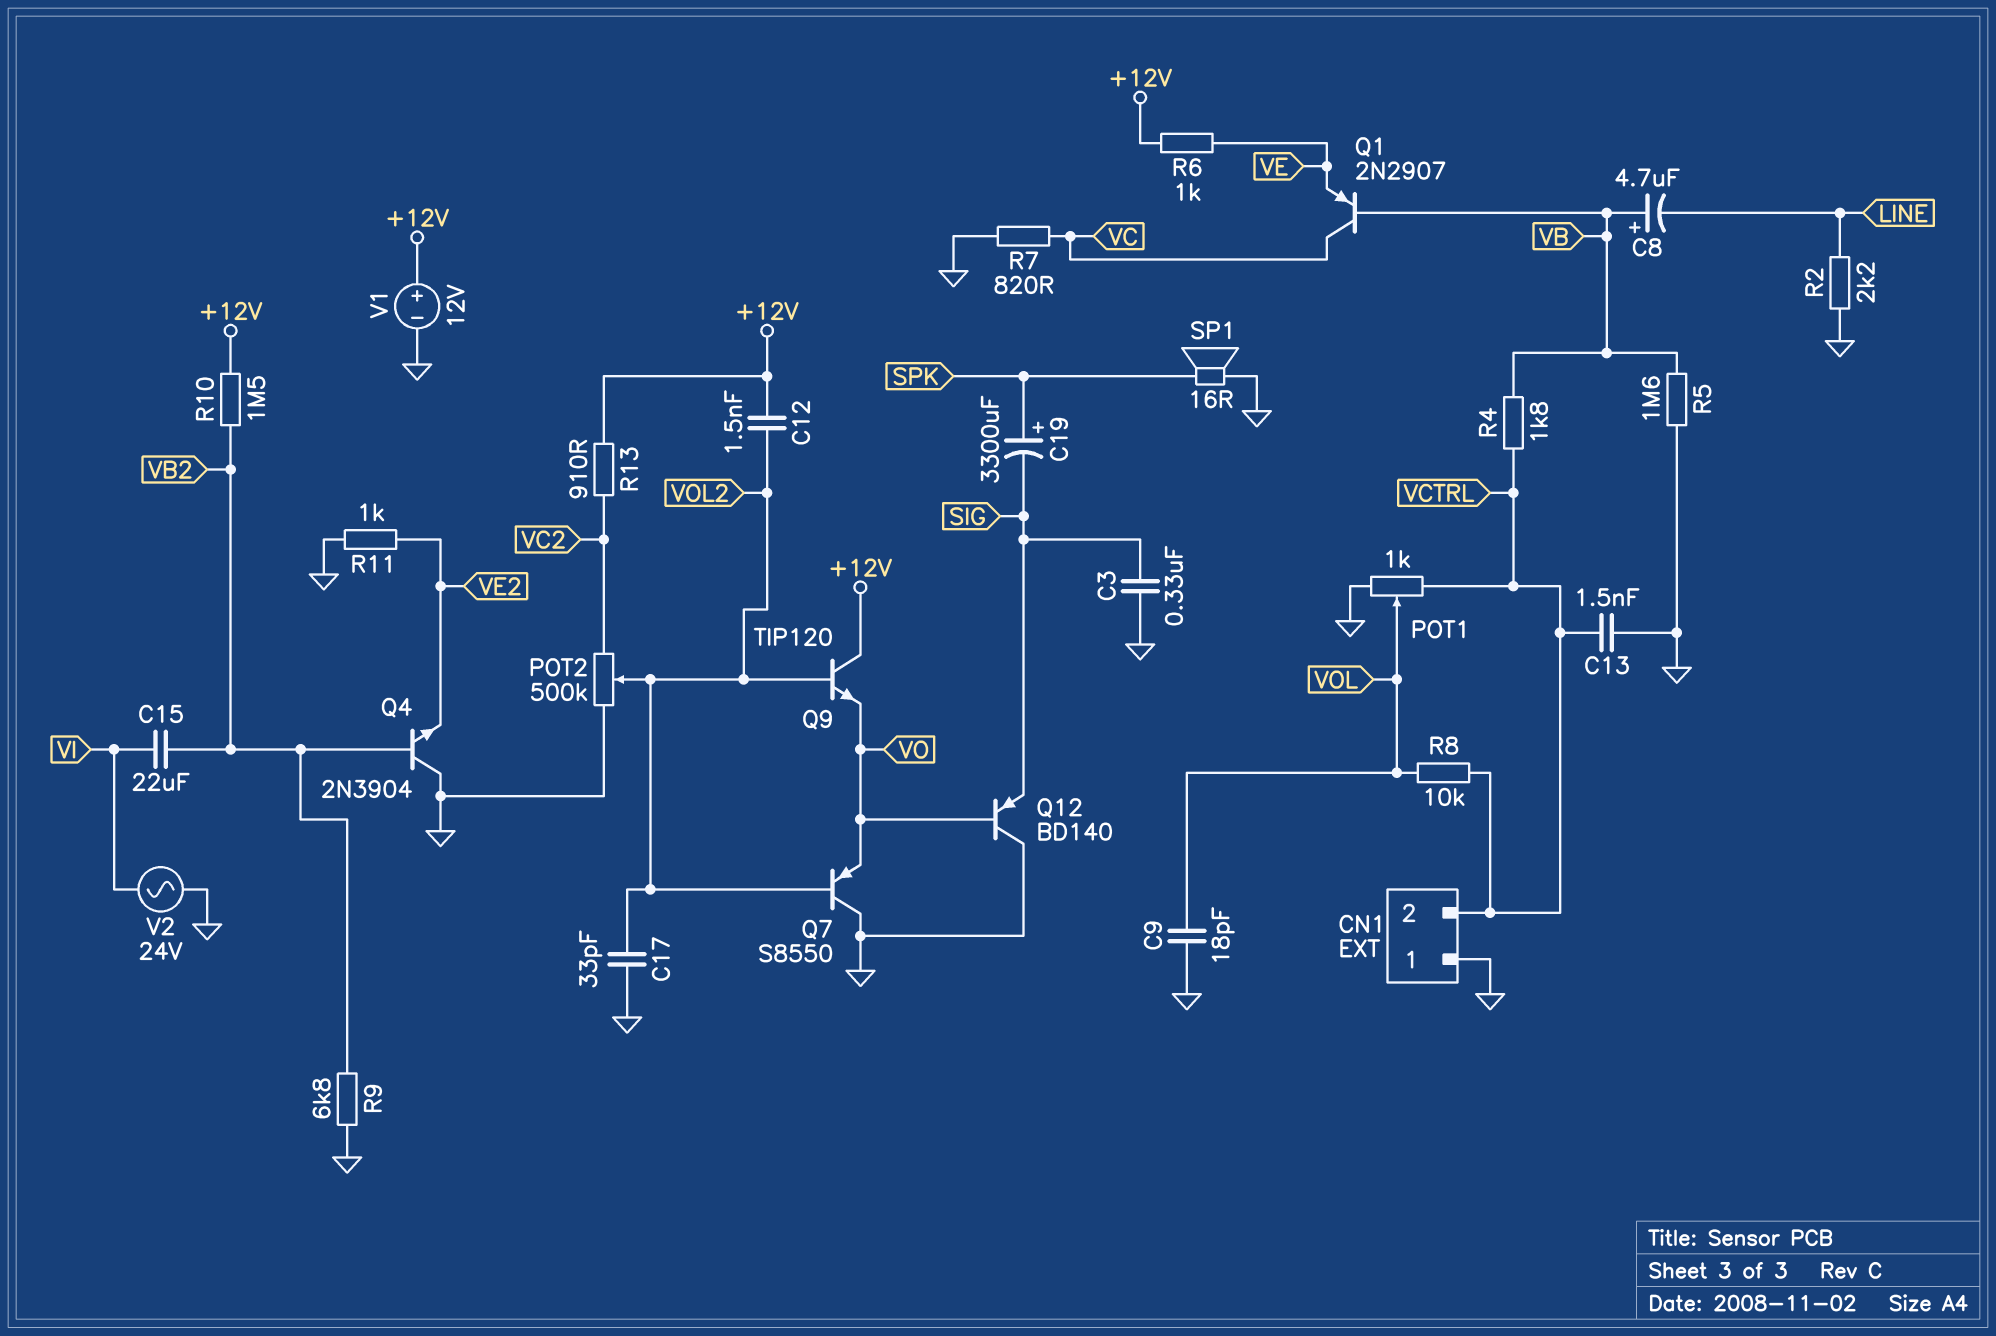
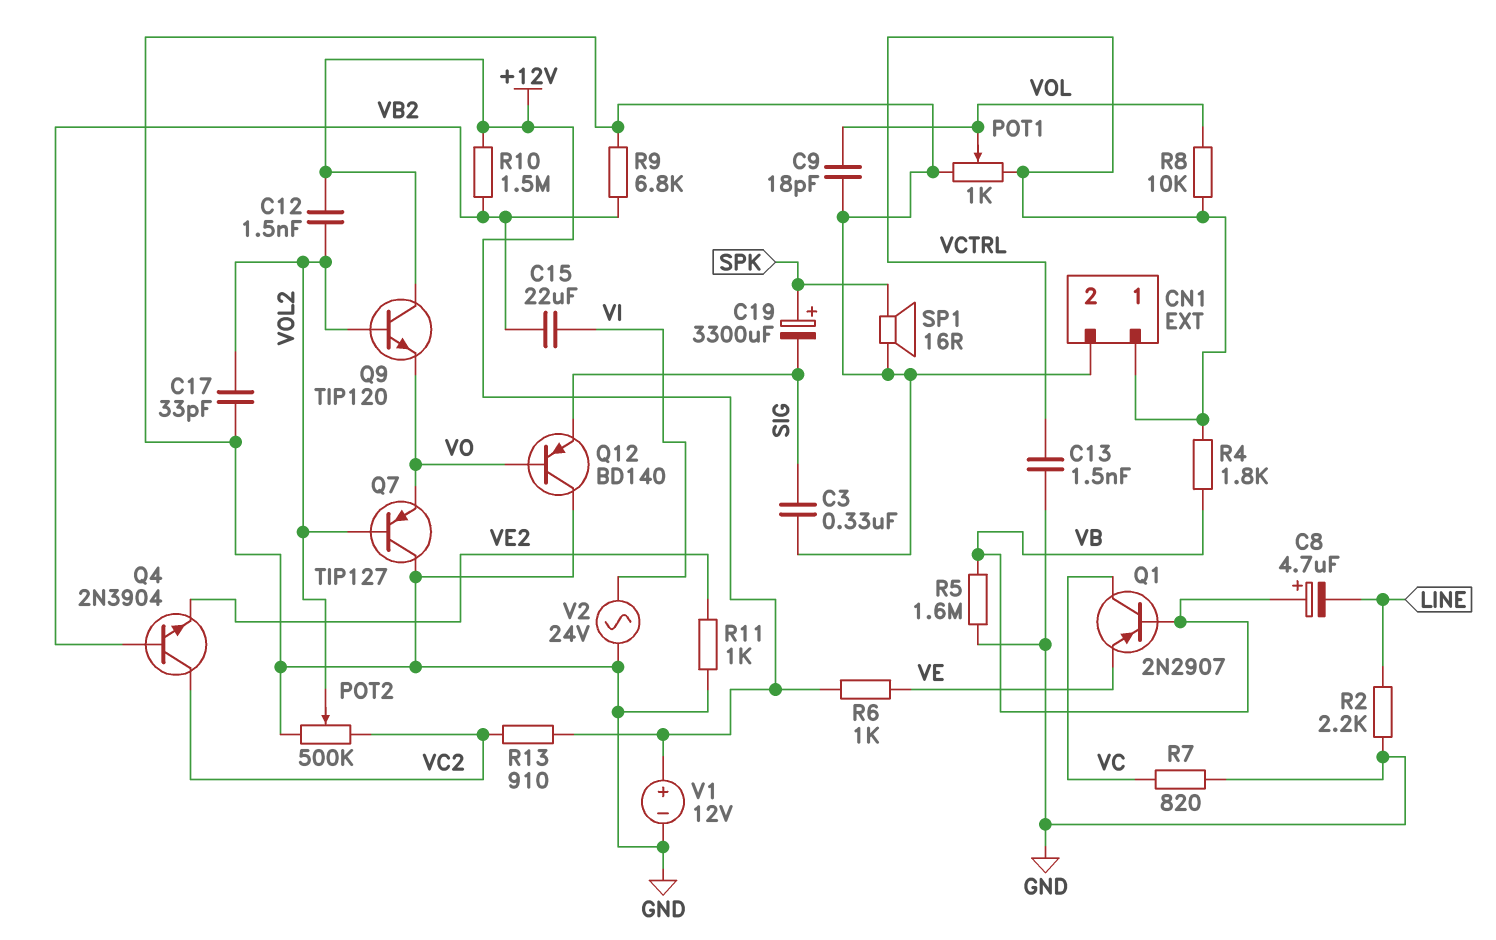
CN1 pin 1: GND -> VCTRL
CN1 pin 2: VCTRL -> GND
Q4: NPN 2N3904 (B VB2, C GND, E VE2) -> NPN 2N3904 (B VB2, C VC2, E VE2)
Q7: PNP S8550 (B VOL2, C GND, E VO) -> PNP TIP127 (B VOL2, C GND, E VO)

